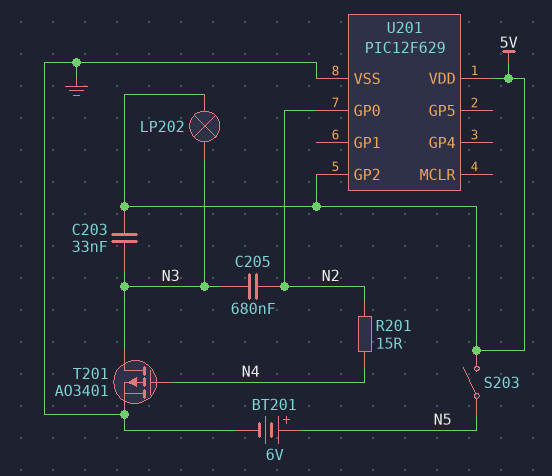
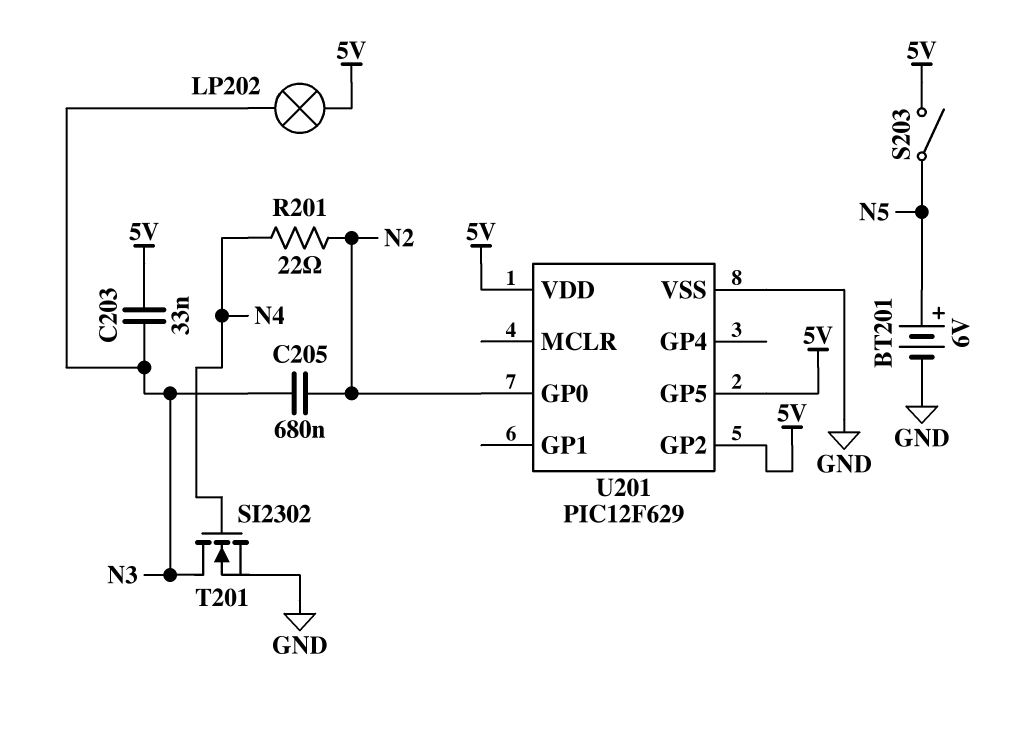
R201: 15 (N2, N4) -> 22 (N2, N4)
T201: PMOS AO3401 (G N4, D N3, S GND) -> NMOS SI2302 (G N4, D N3, S GND)
U201 pin GP5: none -> 5V

